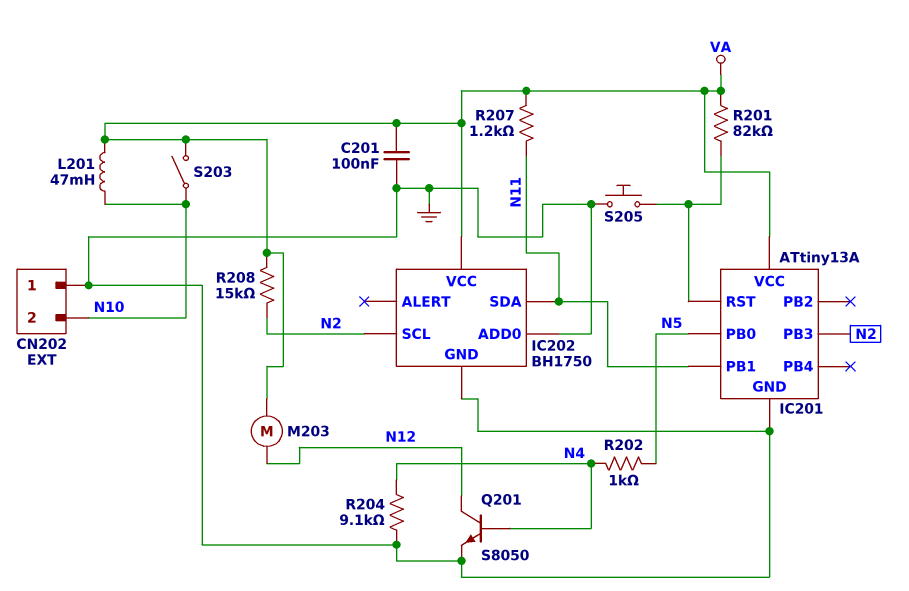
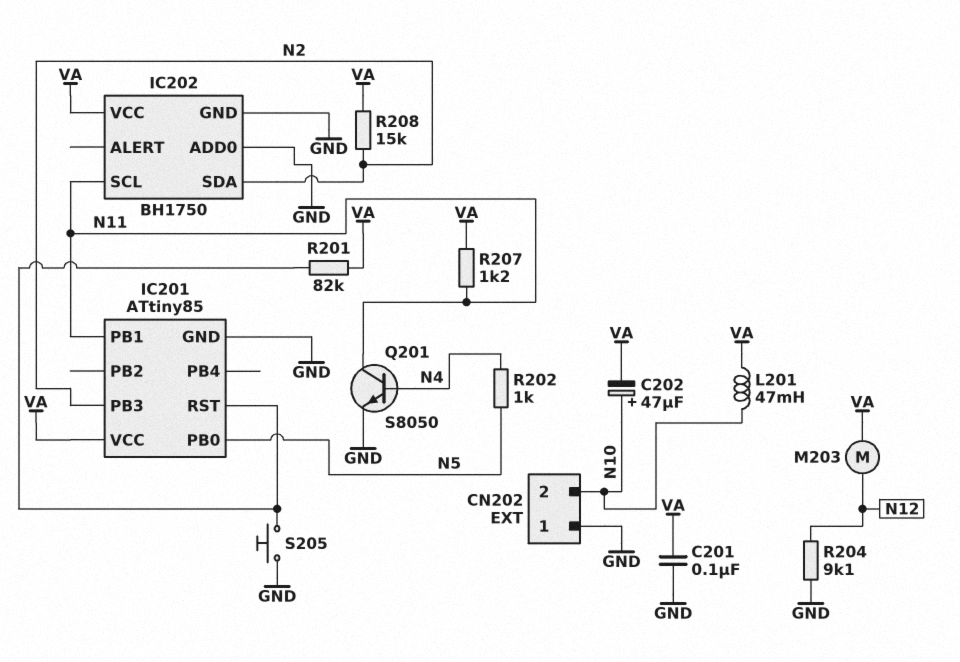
C202: none -> 47uF (plus N10, minus VA)
IC201: ATtiny13A -> ATtiny85
IC202 pin SCL: N2 -> N11
IC202 pin SDA: N11 -> N2
Q201: NPN S8050 (B N4, C N12, E GND) -> NPN S8050 (B N4, C N11, E GND)
R204: 9.1k (GND, N4) -> 9.1k (GND, N12)
S203: switch (N10, VA) -> none

